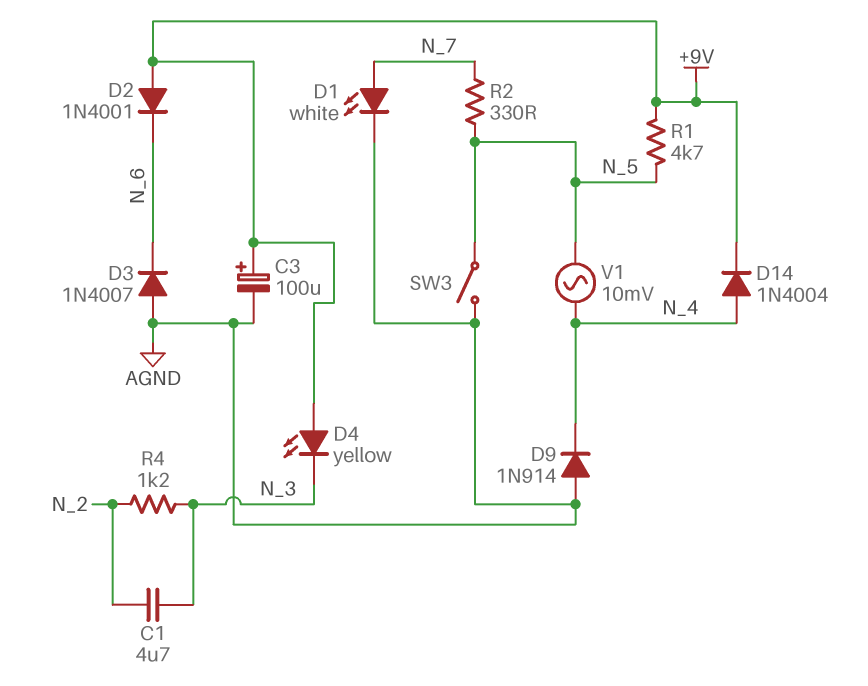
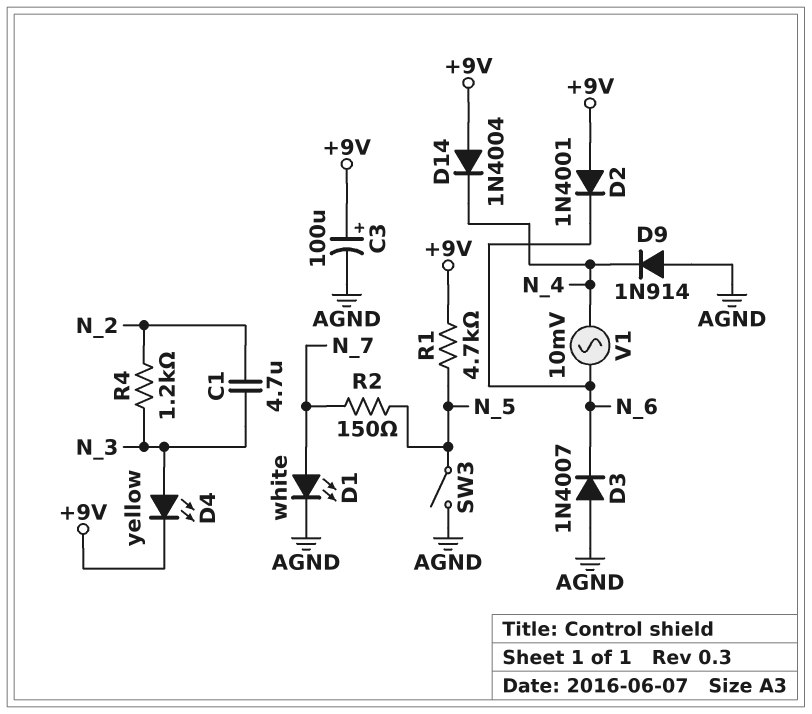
D4: LED yellow (A +9V, K N_3) -> LED yellow (A N_3, K +9V)
D14: diode 1N4004 (A N_4, K +9V) -> diode 1N4004 (A +9V, K N_4)
R2: 330 (N_5, N_7) -> 150 (N_5, N_7)
V1: AC 10mV (N_4, N_5) -> AC 10mV (N_4, N_6)

